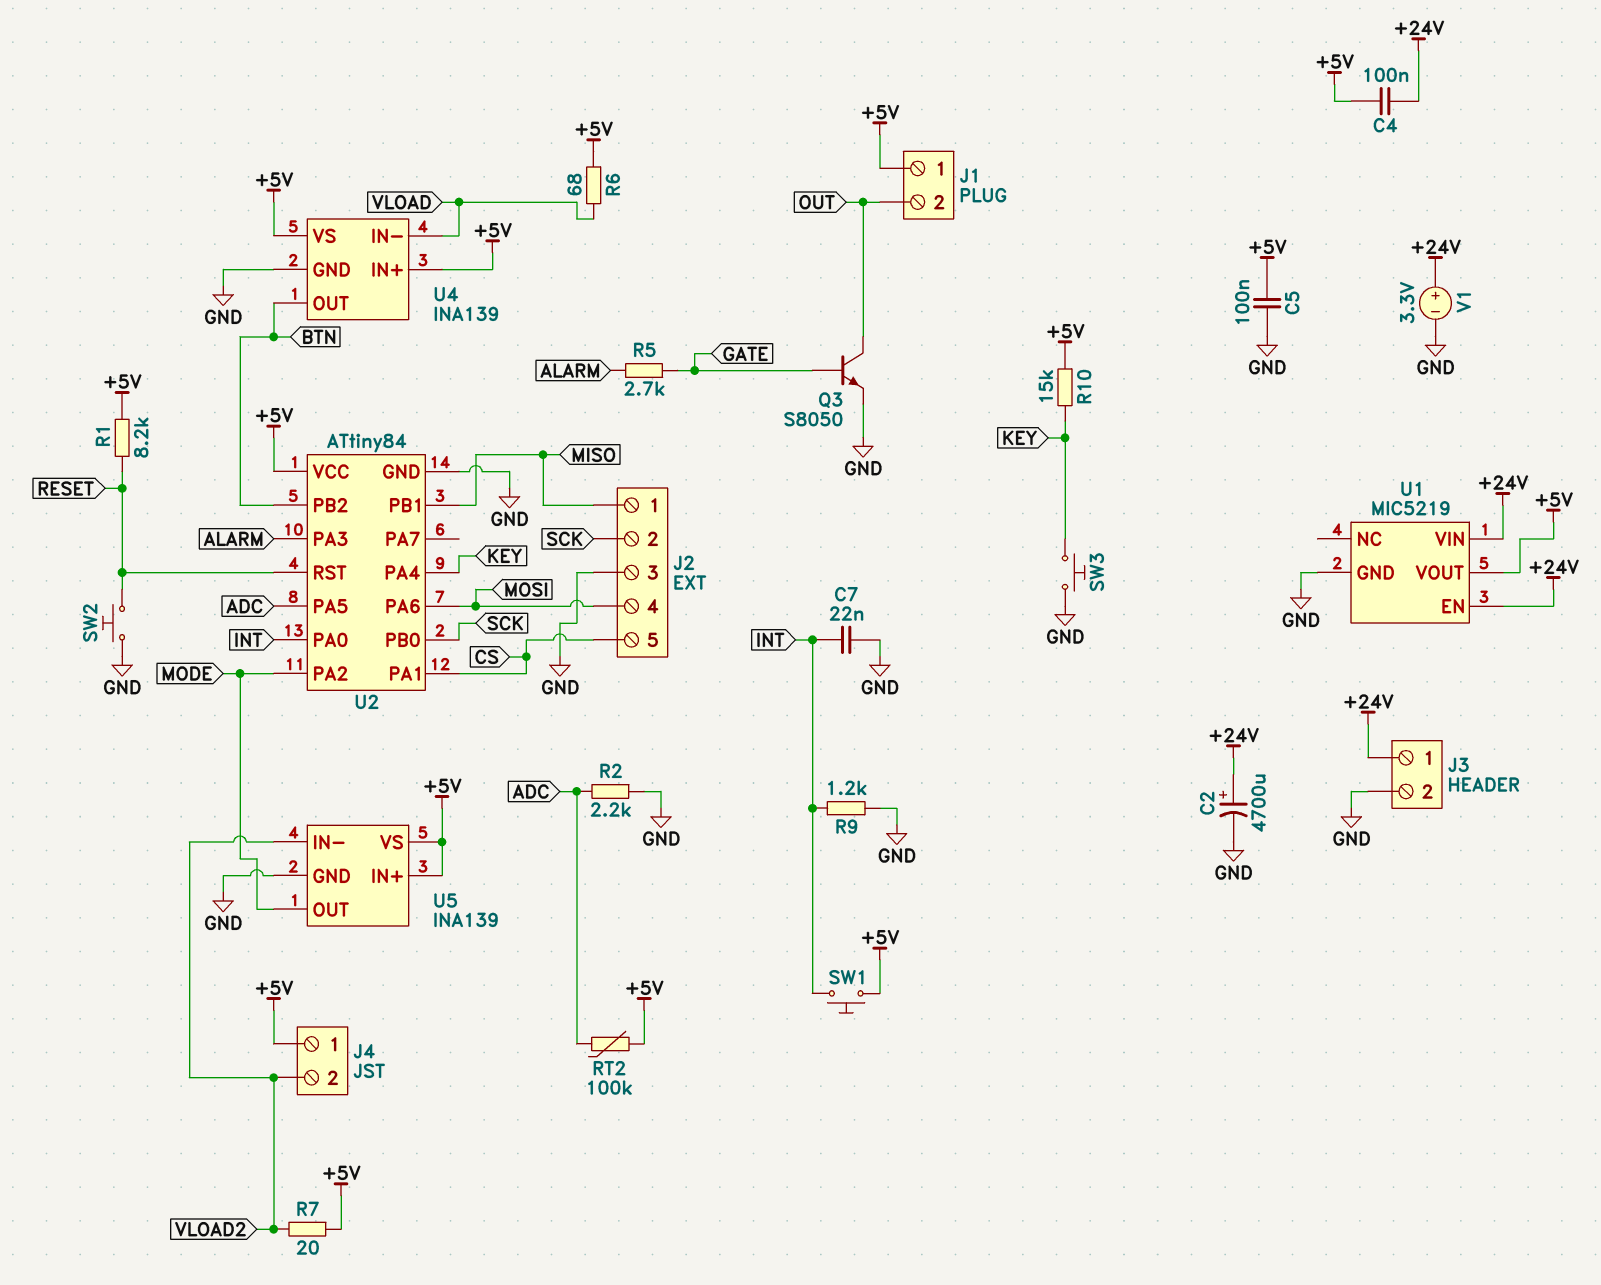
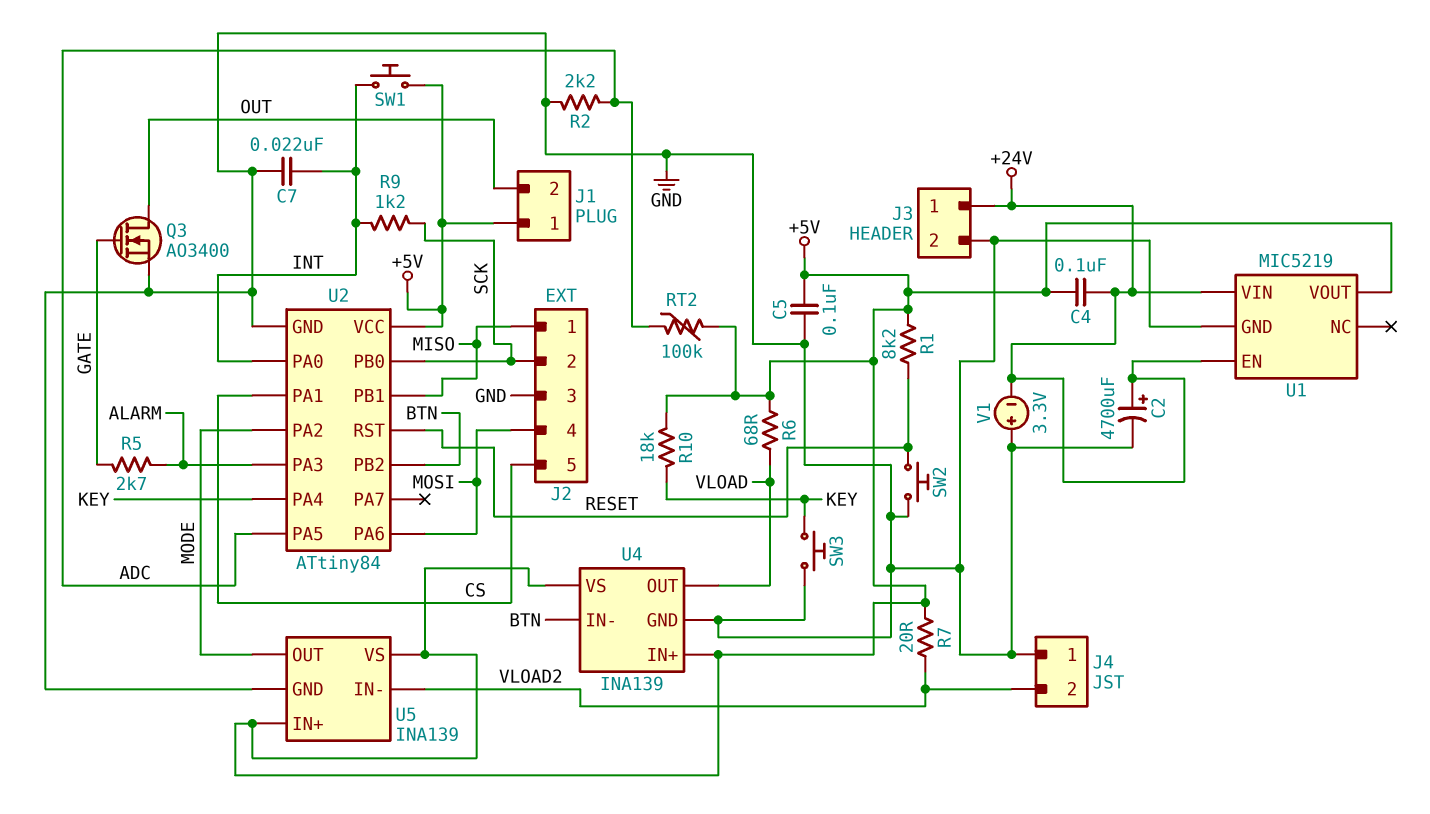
J4 pin 1: +5V -> GND
Q3: NPN S8050 (B GATE, C OUT, E GND) -> NMOS AO3400 (G GATE, D OUT, S GND)
R9: 1.2k (GND, INT) -> 1.2k (INT, SCK)
R10: 15k (+5V, KEY) -> 18k (+5V, KEY)
U4 pin IN-: VLOAD -> BTN
U4 pin OUT: BTN -> VLOAD
V1: 3.3V (plus +24V, minus GND) -> 3.3V (plus GND, minus +24V)

